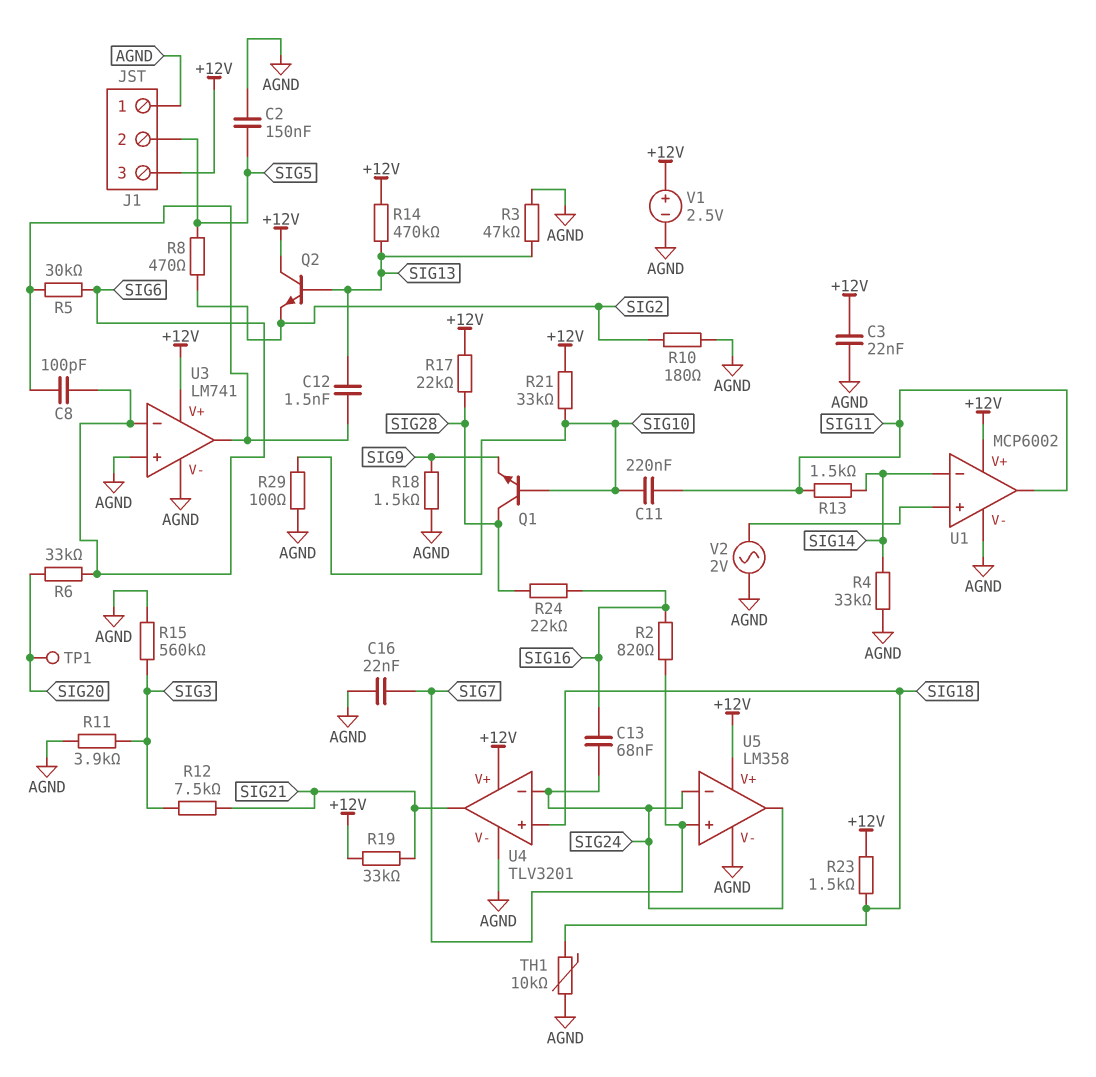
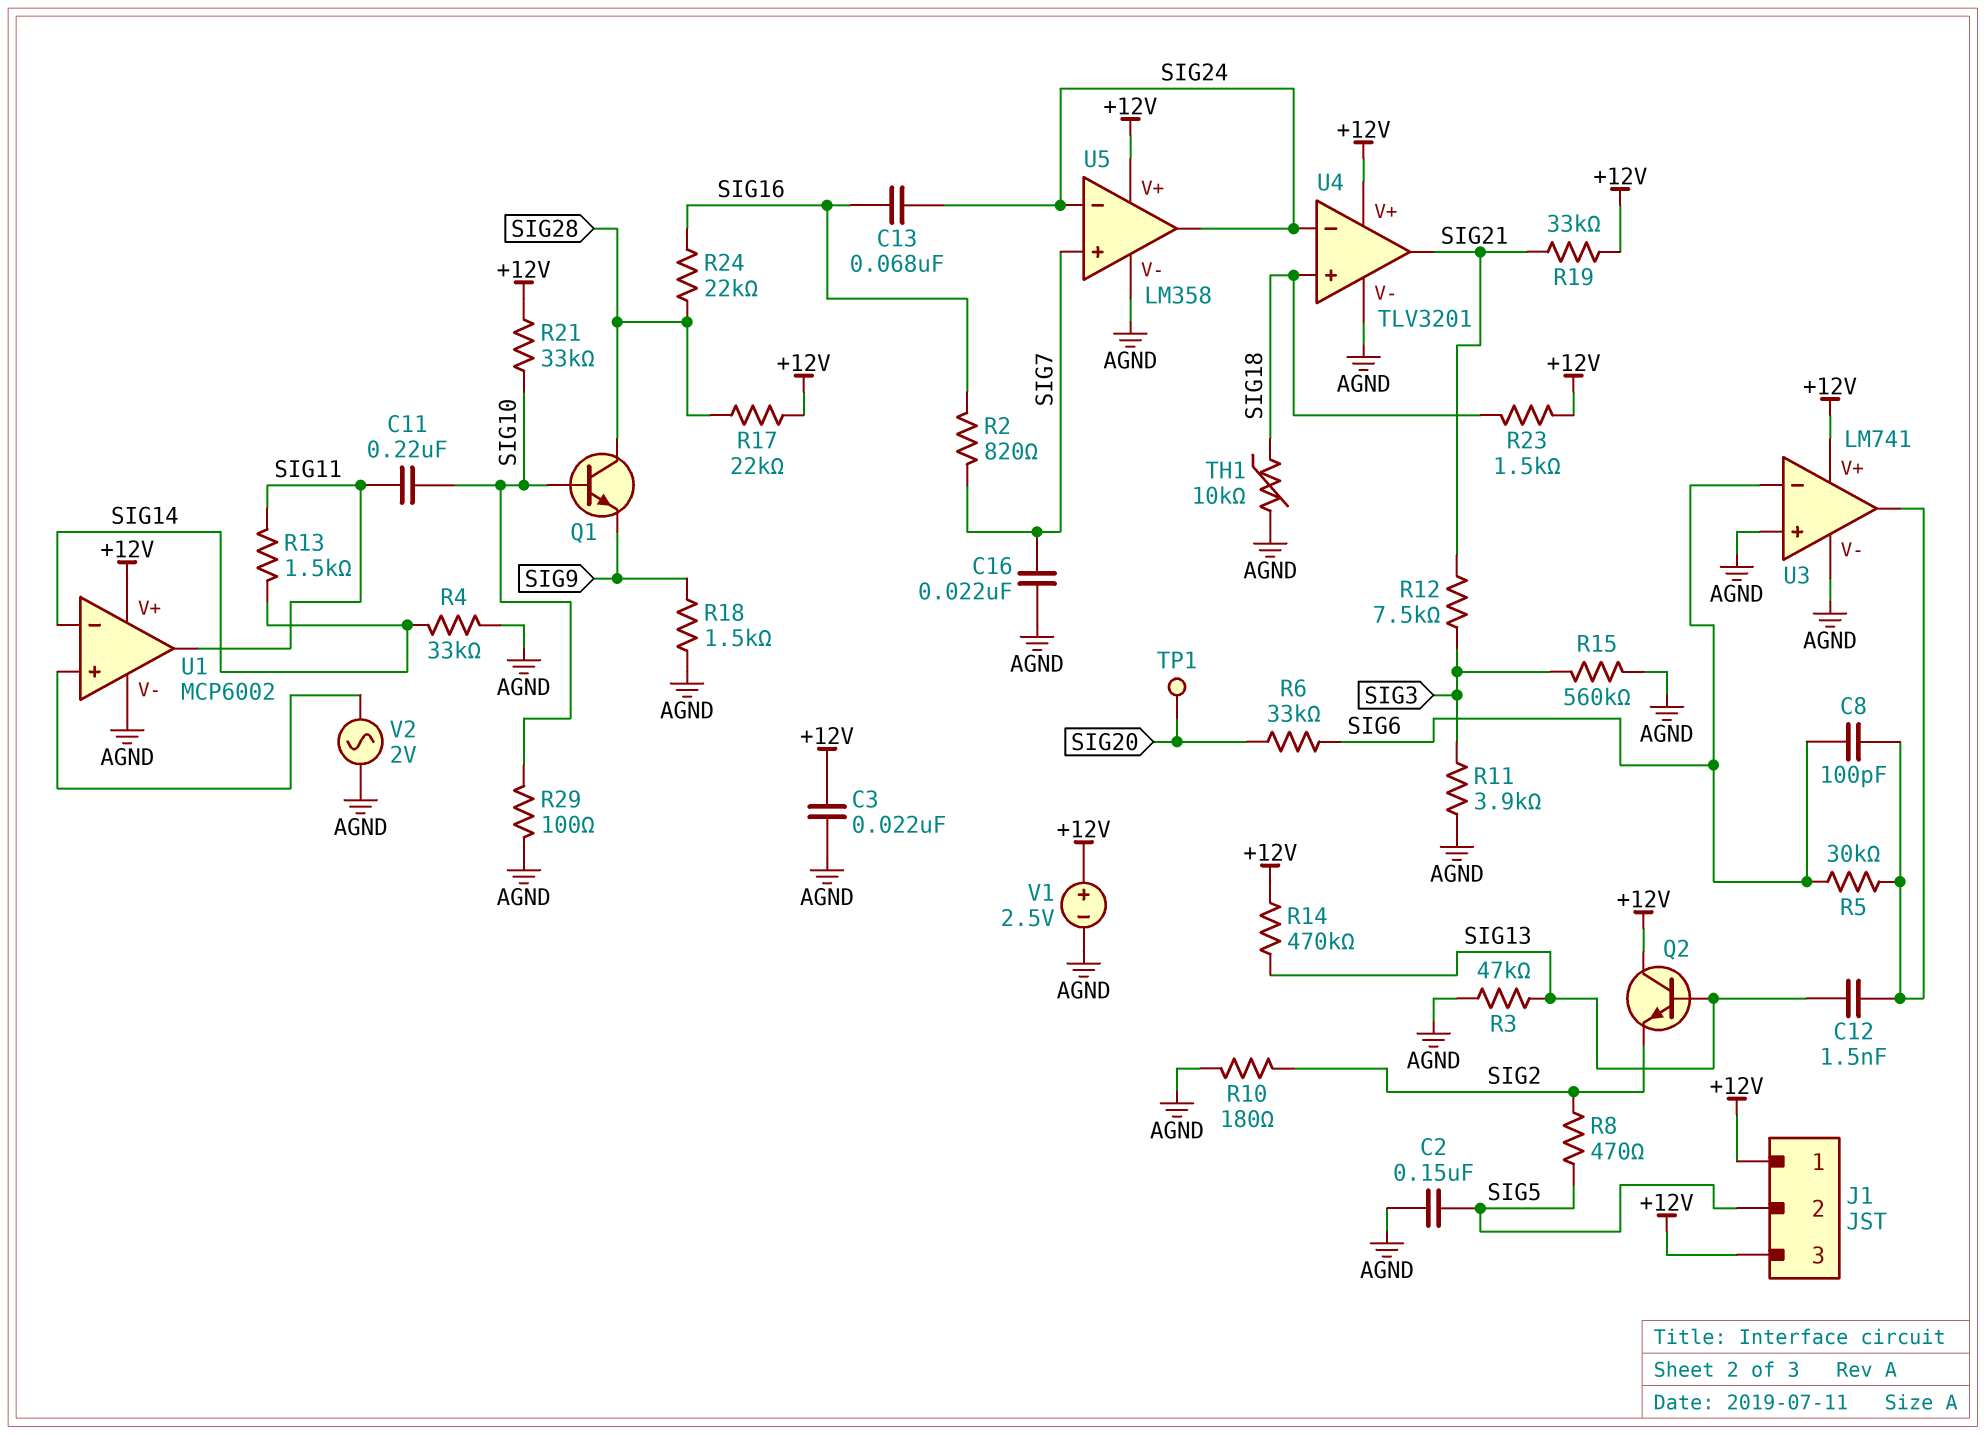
J1 pin 1: AGND -> +12V

